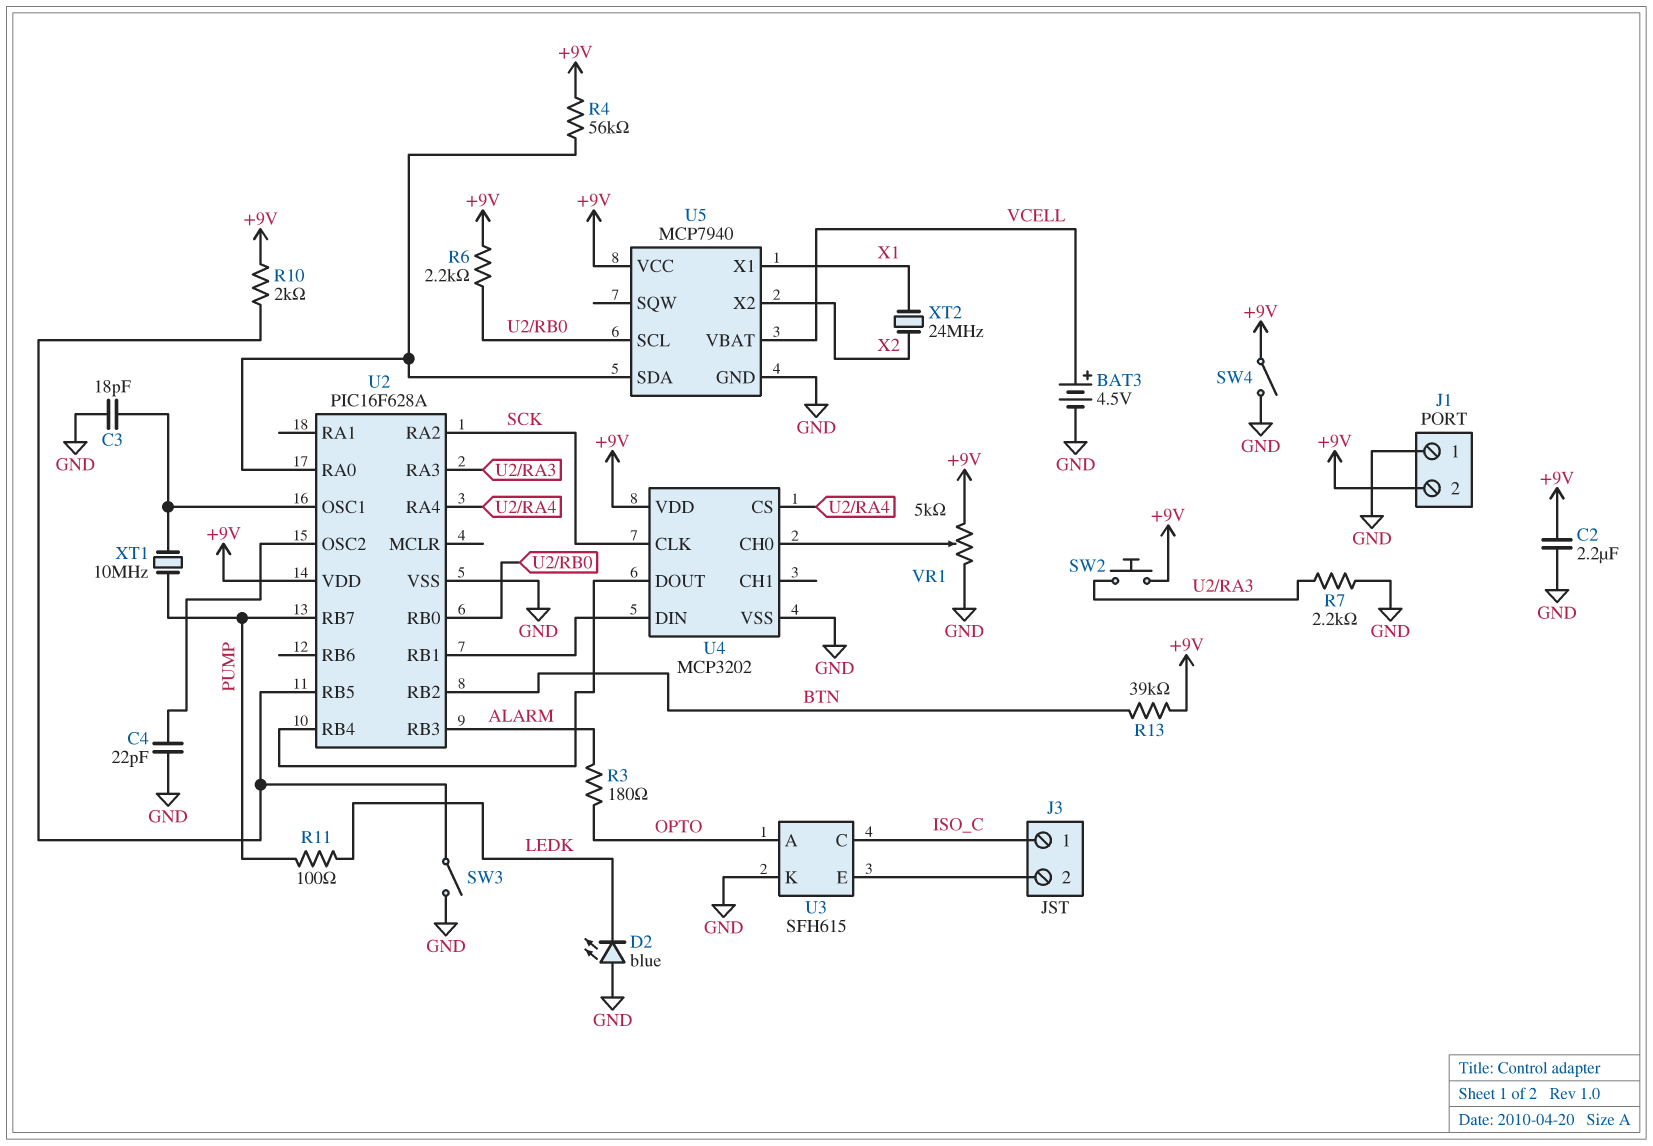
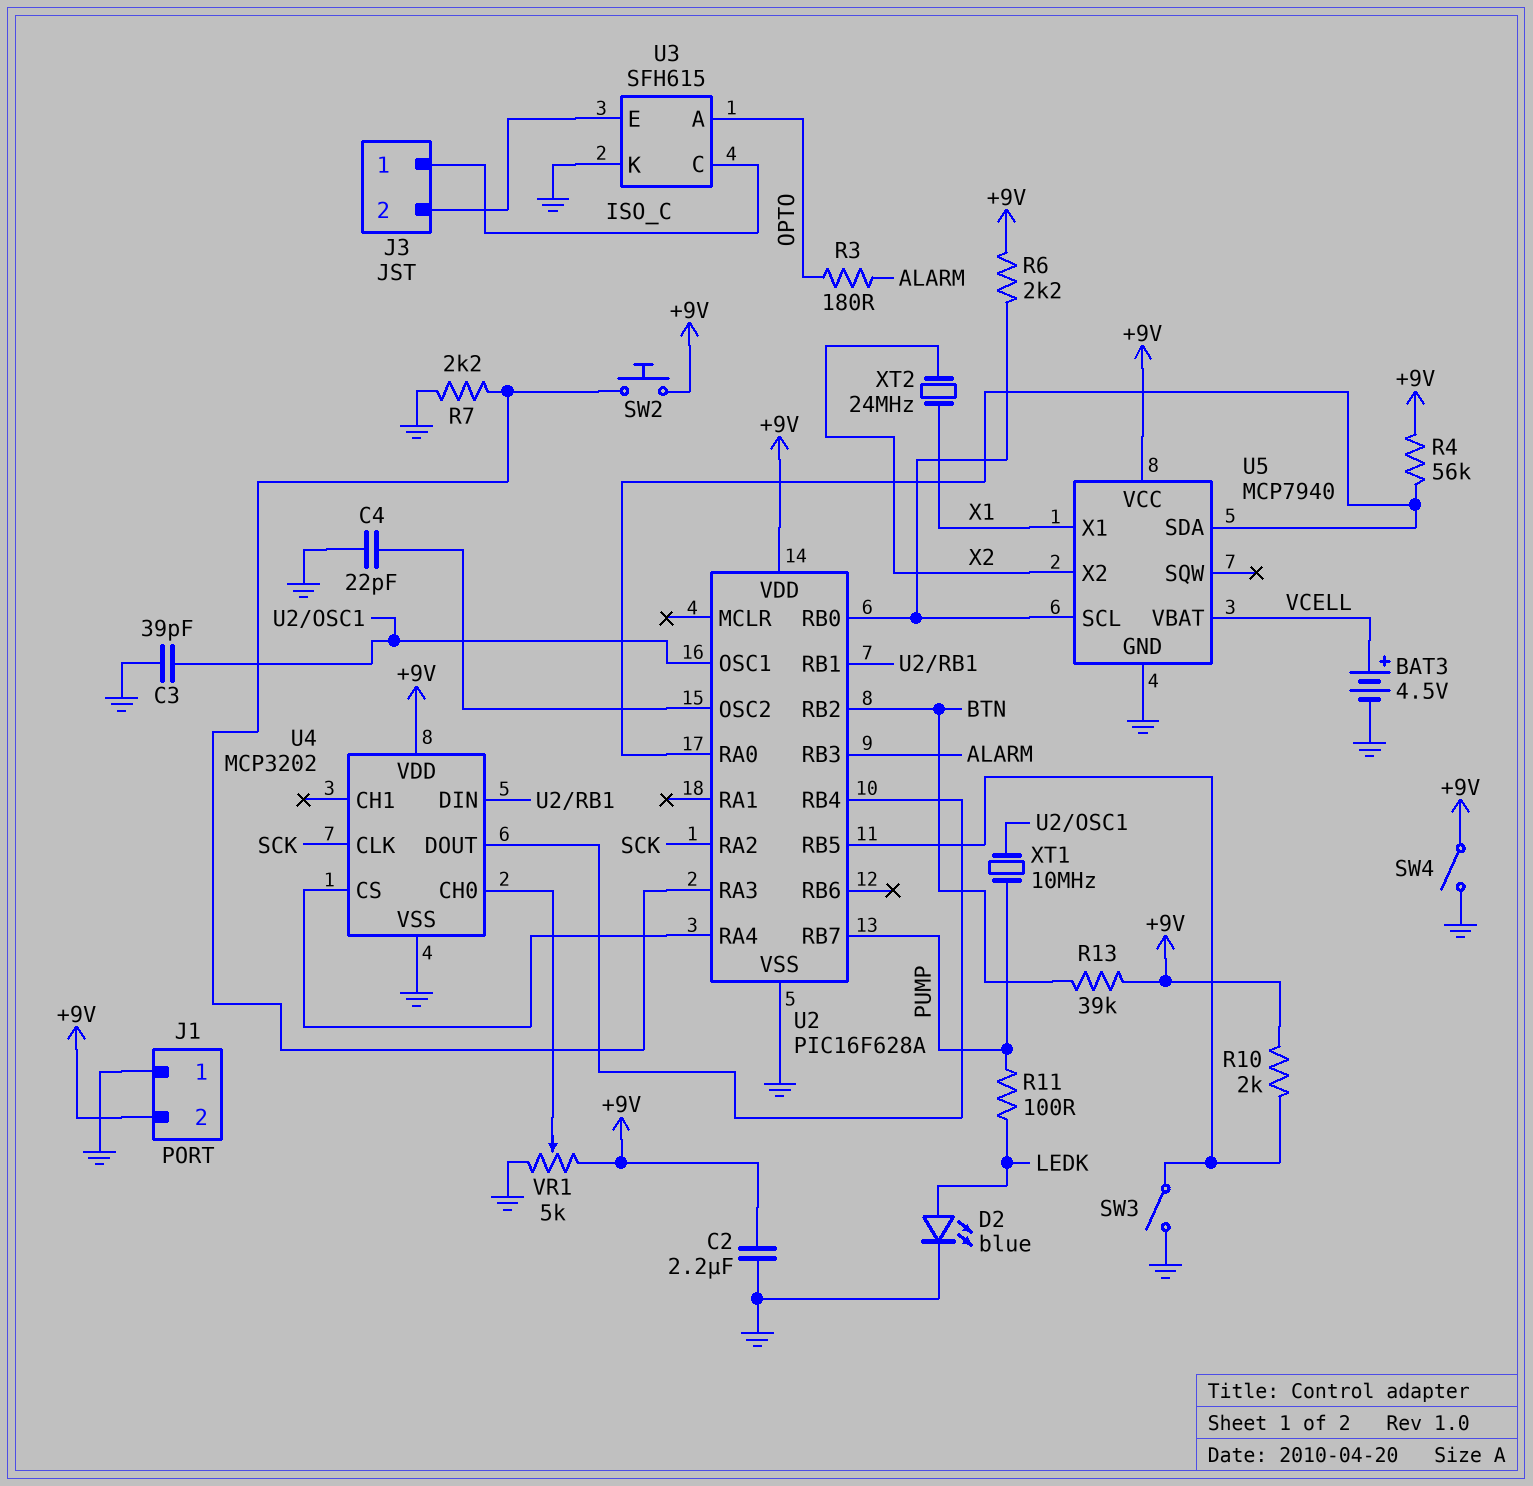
C3: 18pF (GND, U2/OSC1) -> 39pF (GND, U2/OSC1)
D2: LED blue (A GND, K LEDK) -> LED blue (A LEDK, K GND)

